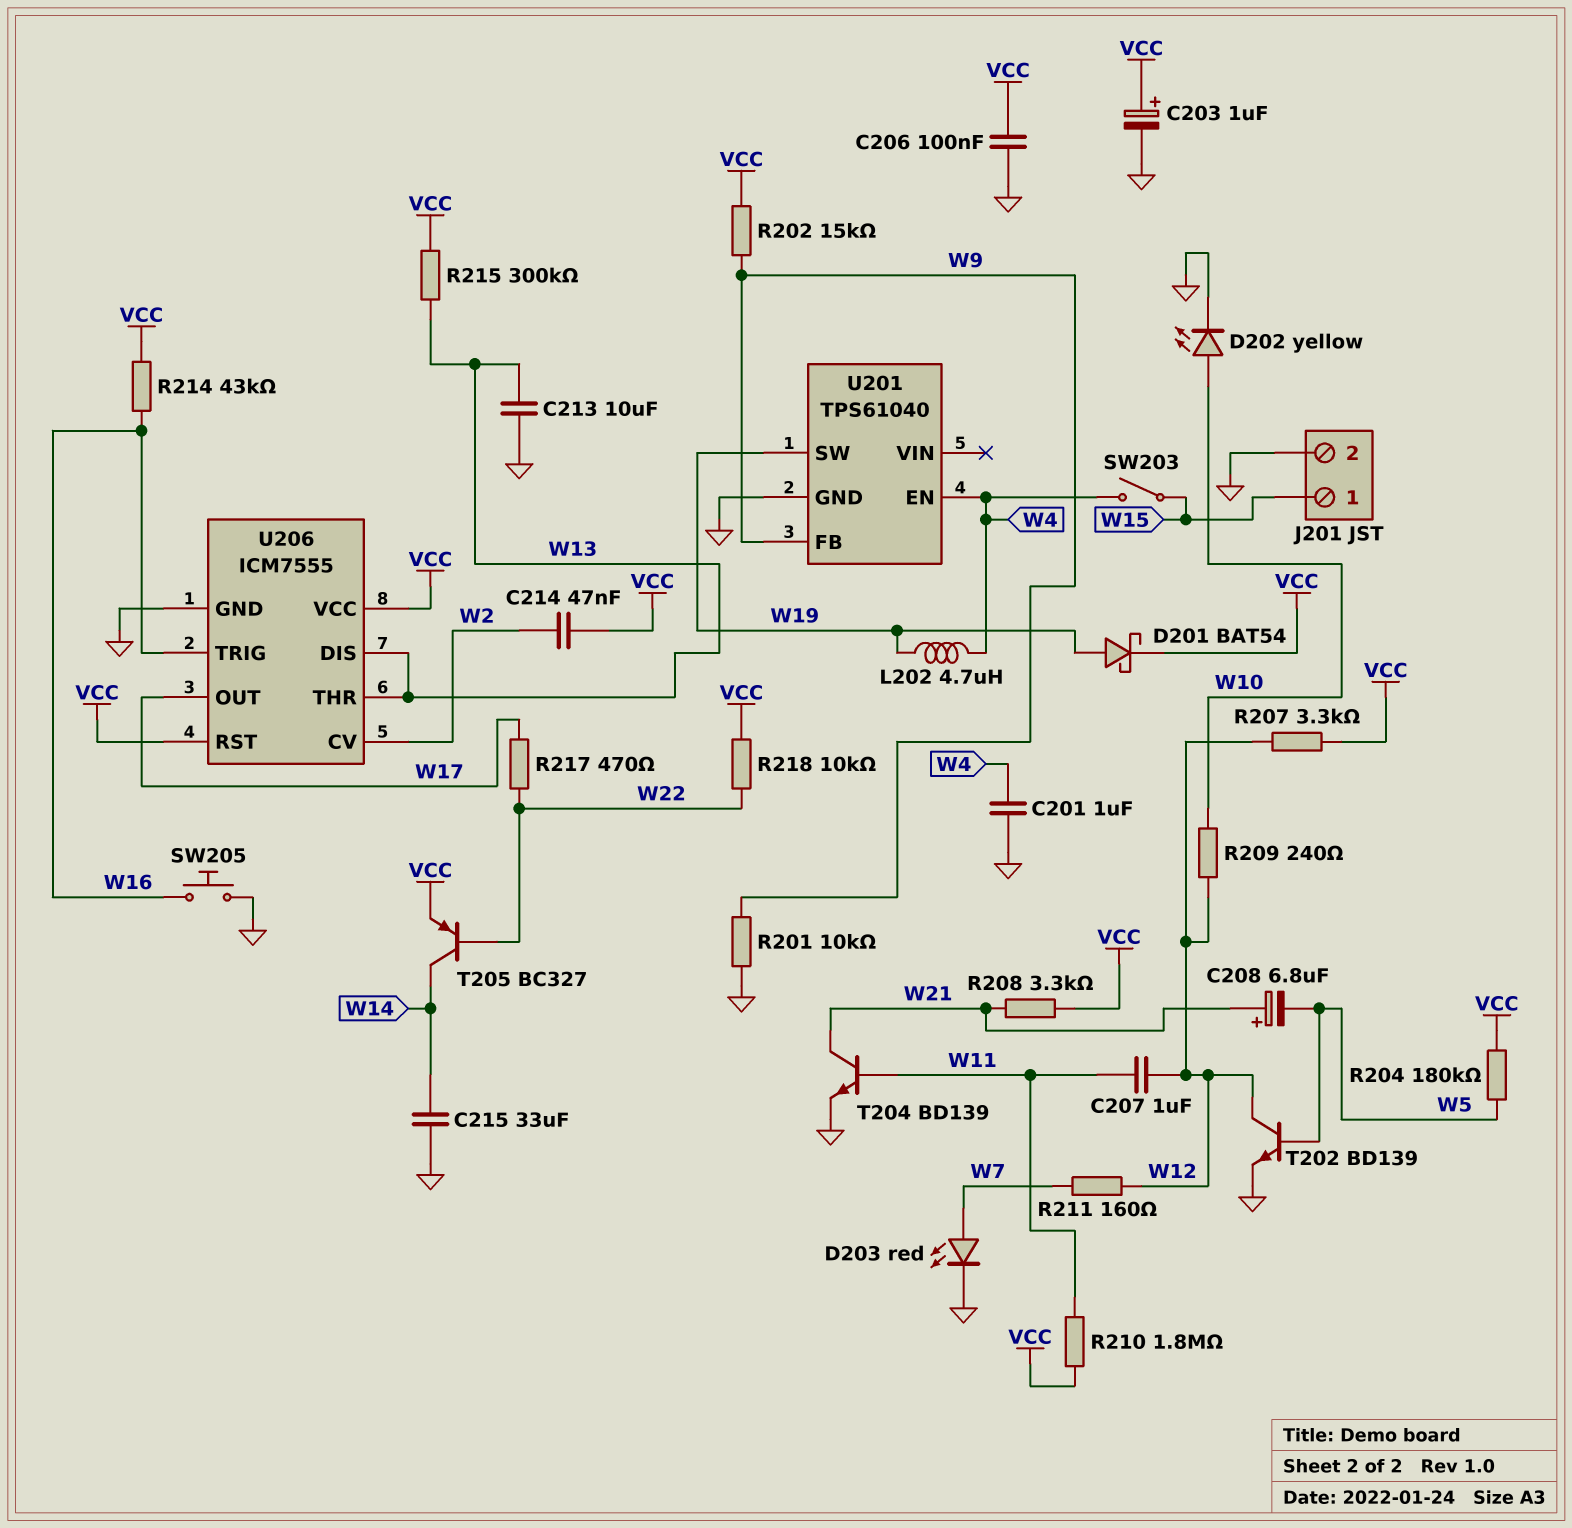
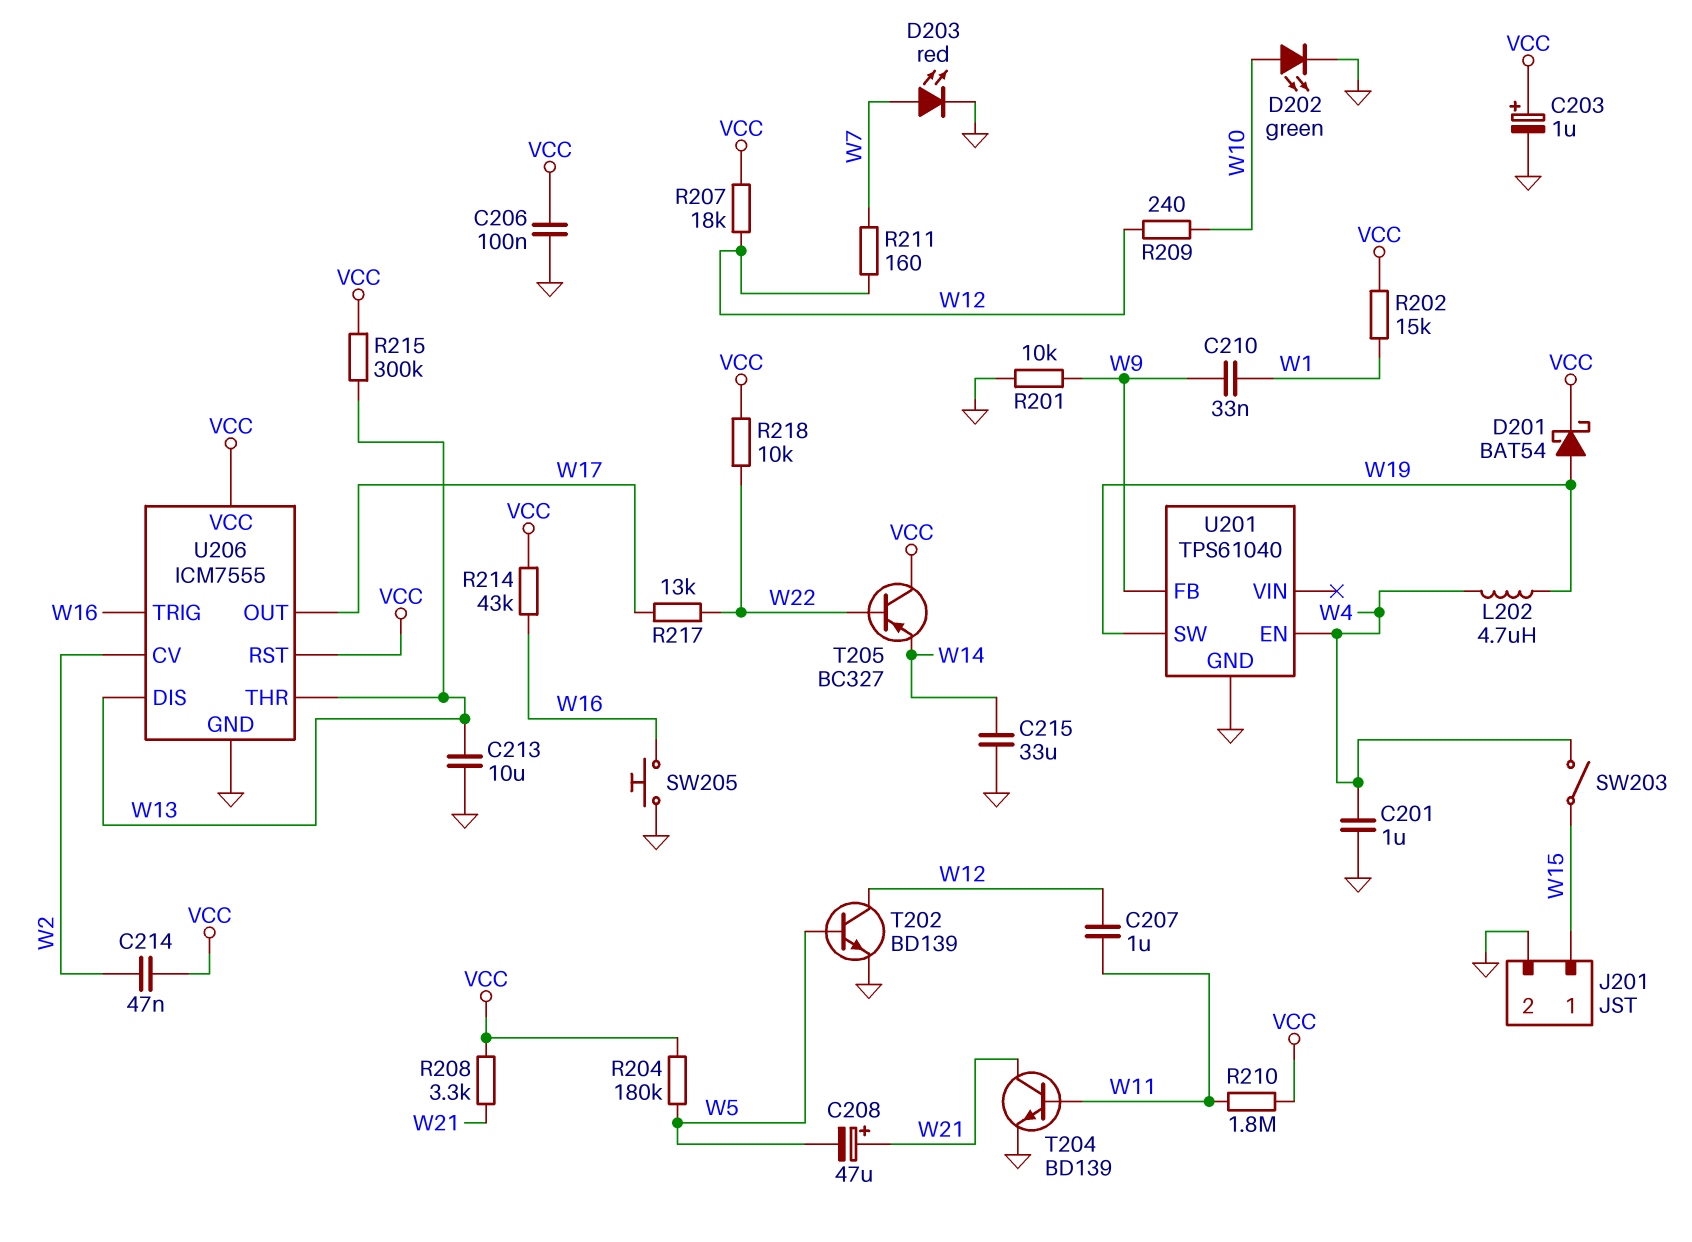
C208: 6.8uF (plus W21, minus W5) -> 47uF (plus W21, minus W5)
C210: none -> 33nF (W1, W9)
D202: LED yellow (A W10, K GND) -> LED green (A W10, K GND)
R202: 15k (VCC, W9) -> 15k (VCC, W1)
R207: 3.3k (VCC, W12) -> 18k (VCC, W12)
R217: 470 (W17, W22) -> 13k (W17, W22)
T205: PNP BC327 (B W22, C W14, E VCC) -> PNP BC327 (B W22, C VCC, E W14)

